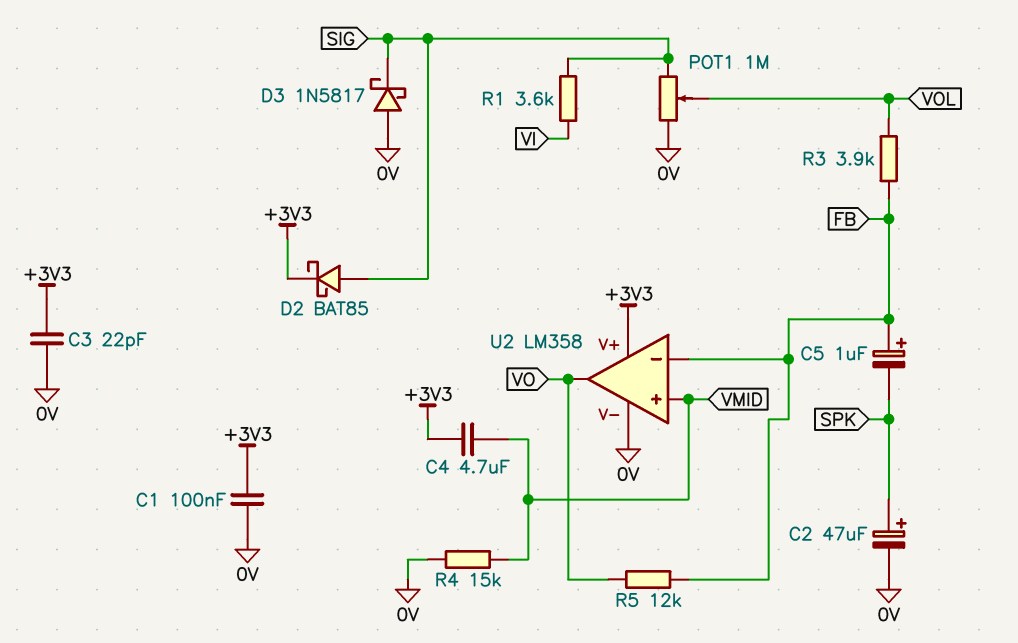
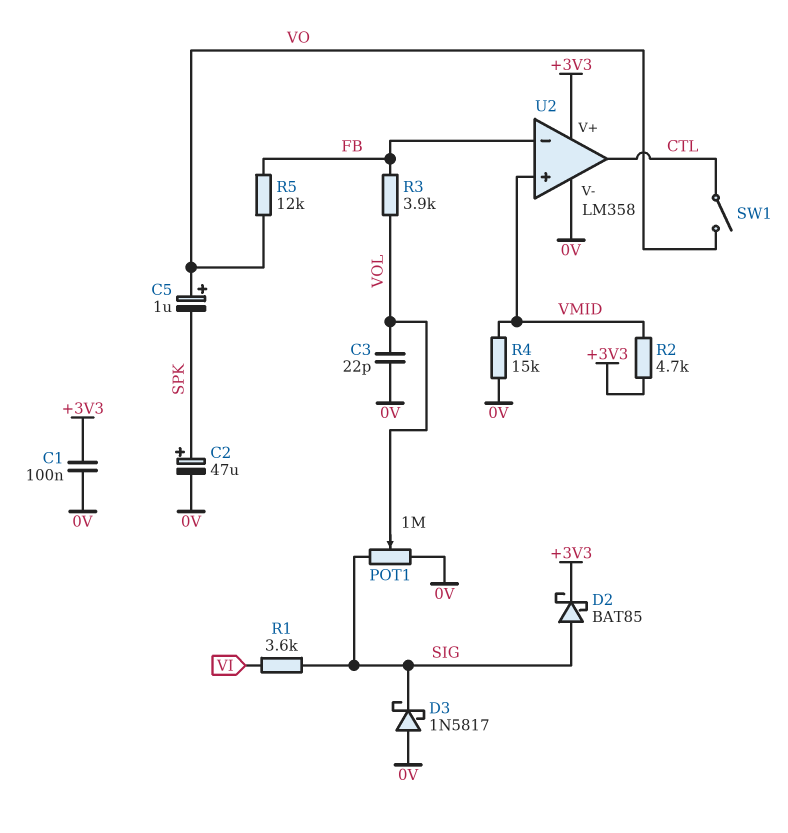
C3: 22pF (+3V3, 0V) -> 22pF (0V, VOL)
C4: 4.7uF (+3V3, VMID) -> none
C5: 1uF (plus FB, minus SPK) -> 1uF (plus VO, minus SPK)
R2: none -> 4.7k (+3V3, VMID)
SW1: none -> switch (CTL, VO)
U2 pin out: VO -> CTL

